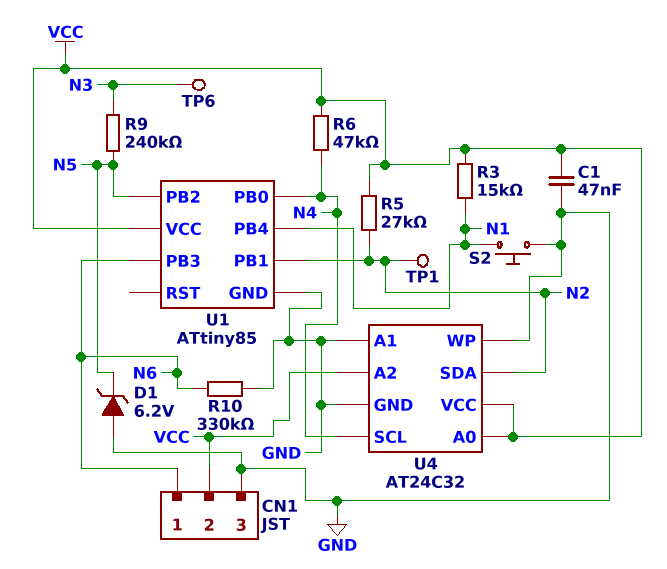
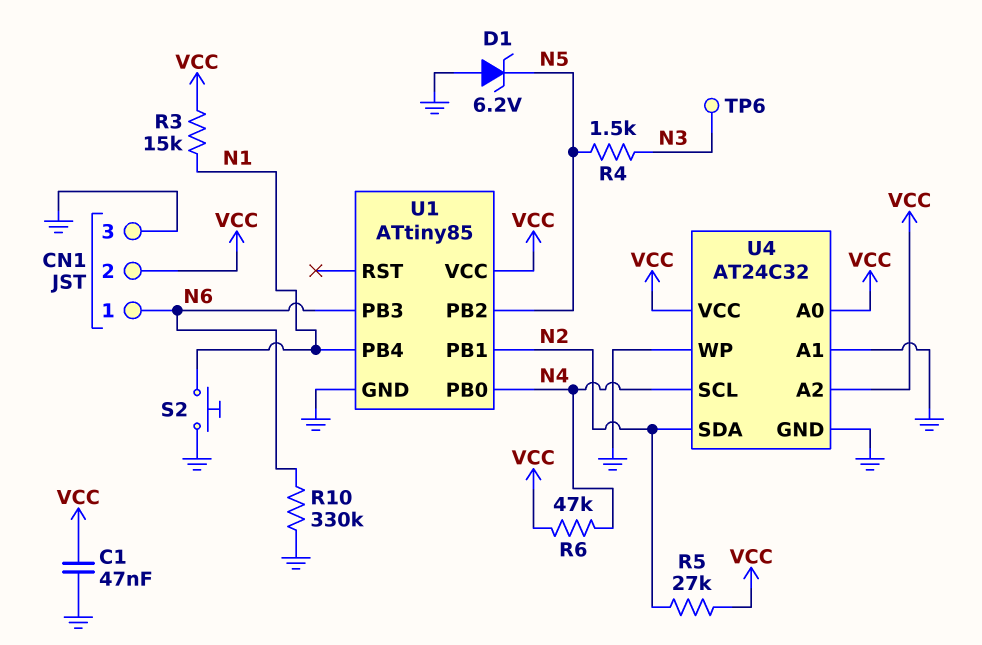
R4: none -> 1.5k (N3, N5)
R9: 240k (N3, N5) -> none
TP1: test point (N2) -> none

